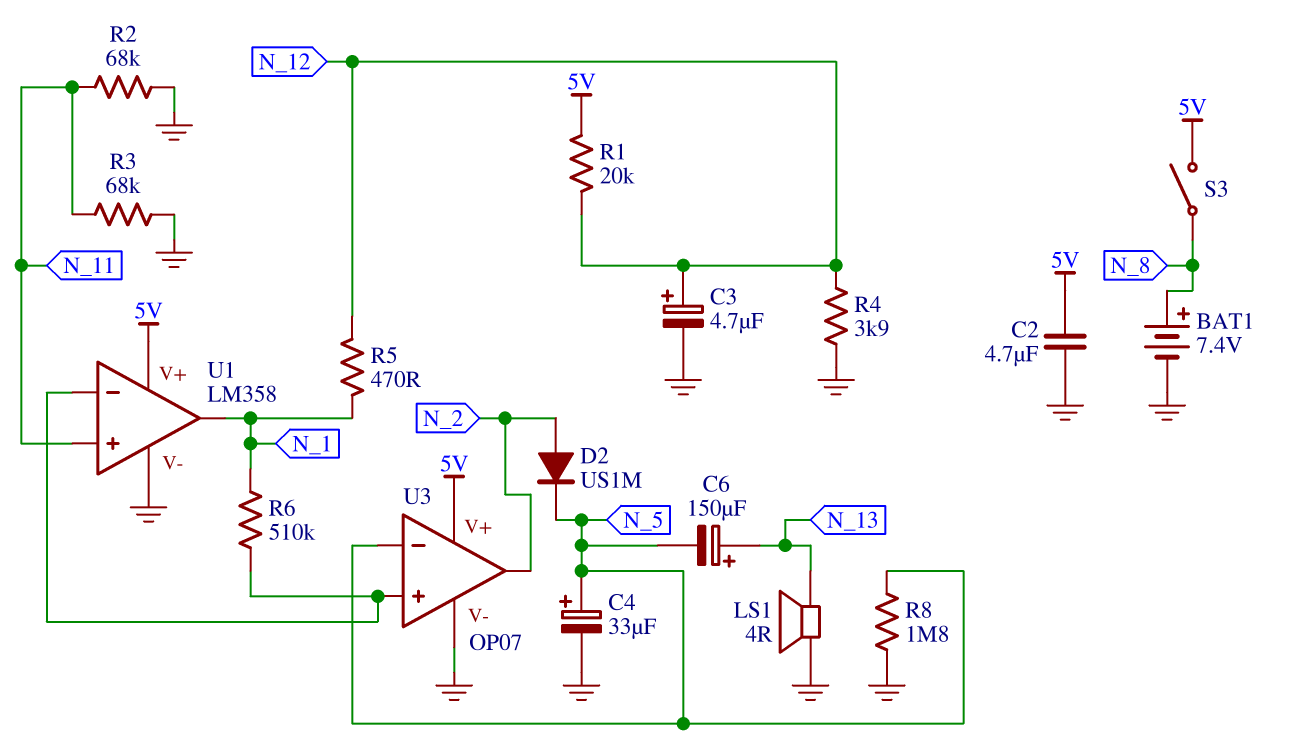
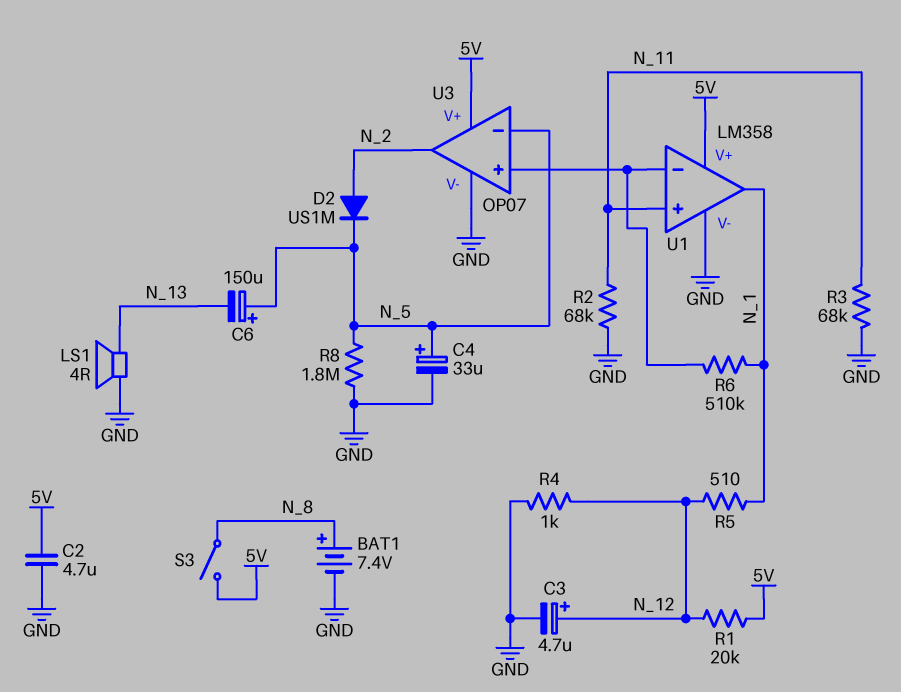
C6: 150uF (plus N_13, minus N_5) -> 150uF (plus N_5, minus N_13)
R4: 3.9k (GND, N_12) -> 1k (GND, N_12)
R5: 470 (N_1, N_12) -> 510 (N_1, N_12)

